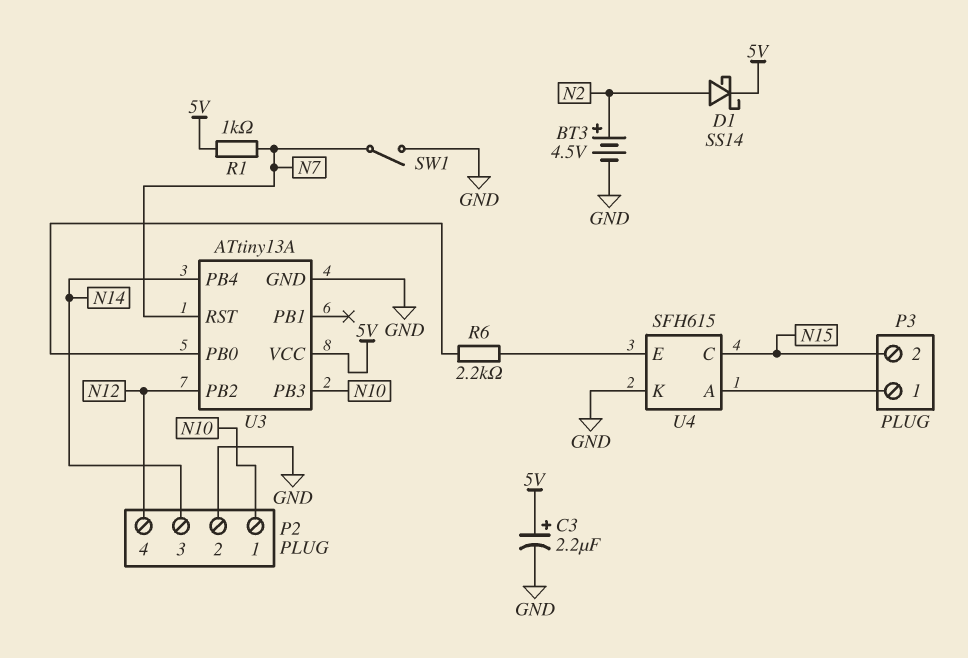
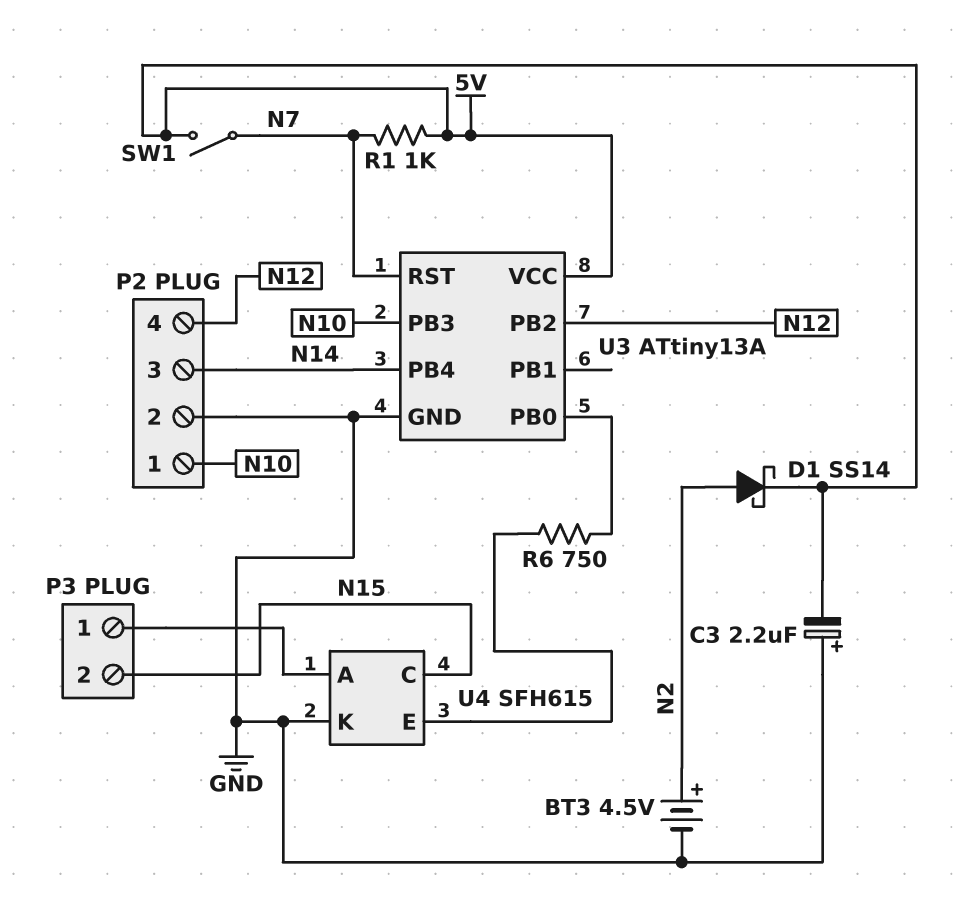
C3: 2.2uF (plus 5V, minus GND) -> 2.2uF (plus GND, minus 5V)
R6: 2.2k (U3/PB0, U4/E) -> 750 (U3/PB0, U4/E)
SW1: switch (GND, N7) -> switch (5V, N7)

